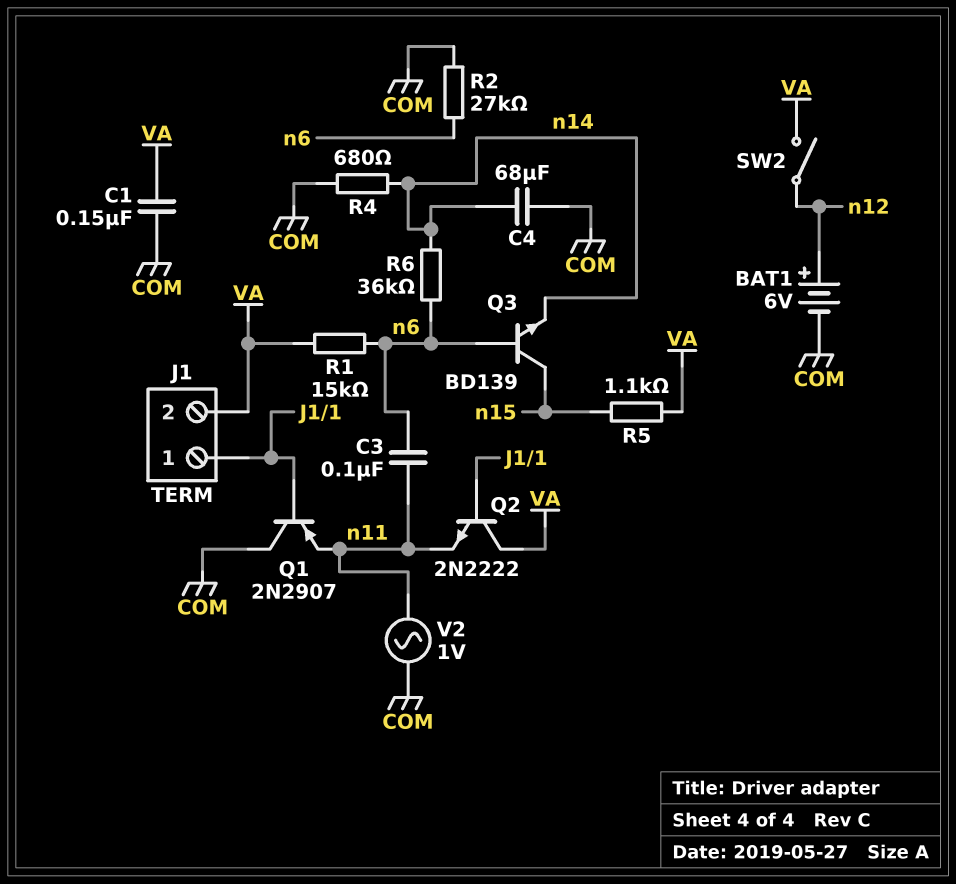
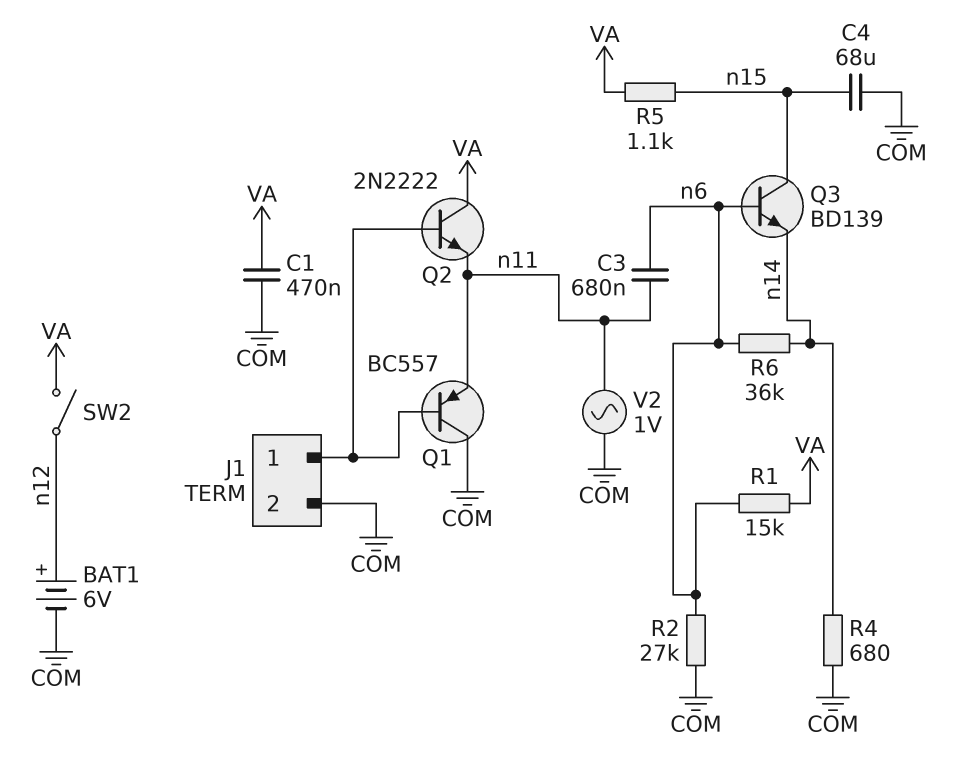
C1: 150nF (COM, VA) -> 470nF (COM, VA)
C3: 100nF (n6, n11) -> 680nF (n6, n11)
C4: 68uF (COM, n14) -> 68uF (COM, n15)
J1 pin 2: VA -> COM
Q1: PNP 2N2907 (B J1/1, C COM, E n11) -> PNP BC557 (B J1/1, C COM, E n11)

